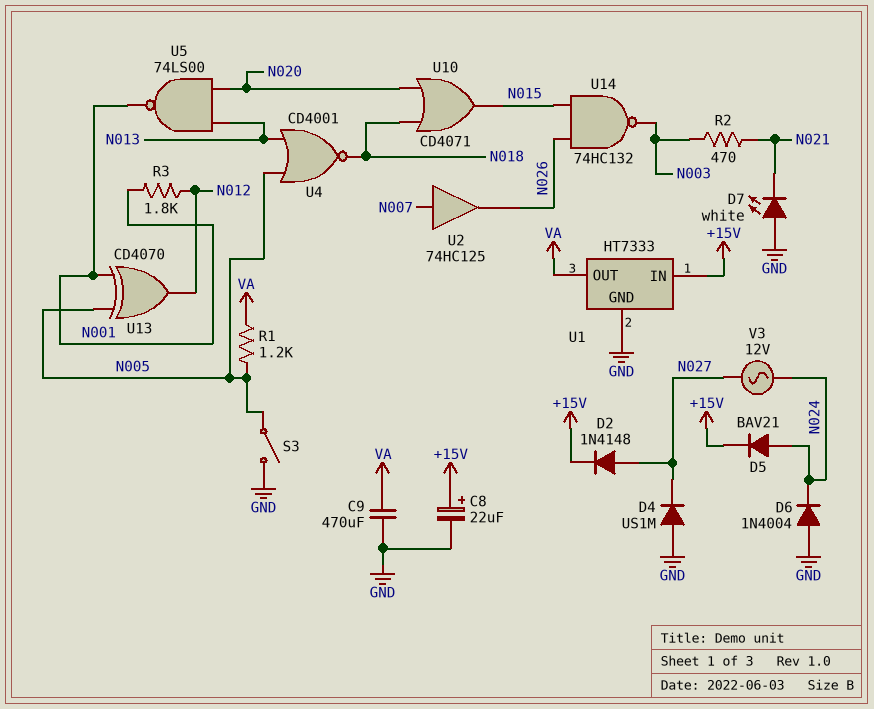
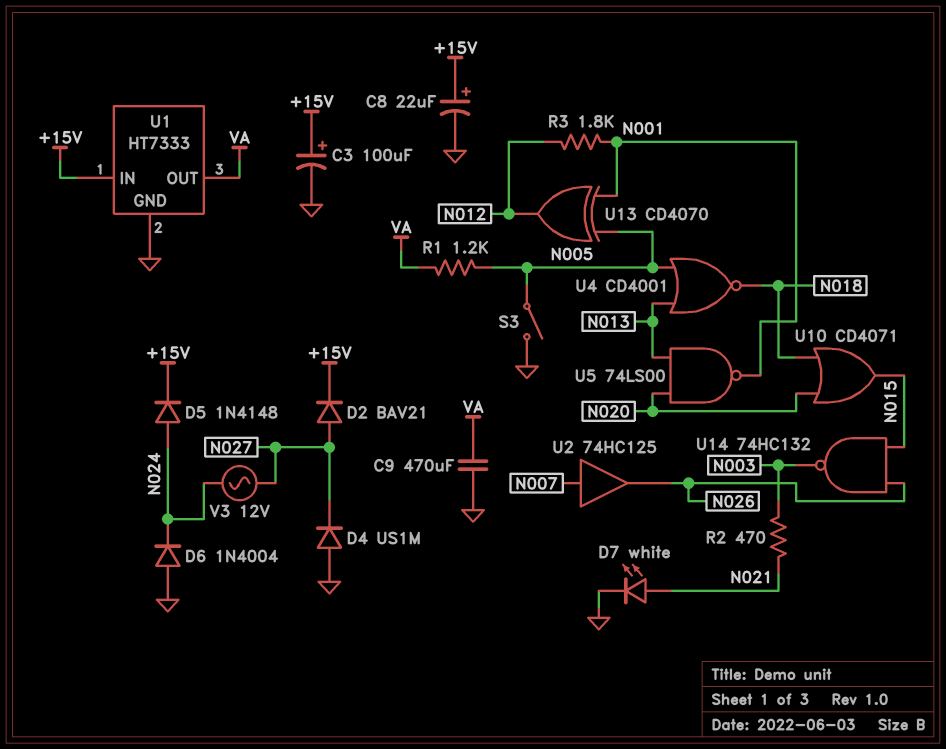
C3: none -> 100uF (plus +15V, minus GND)
D2: diode 1N4148 (A N027, K +15V) -> diode BAV21 (A N027, K +15V)
D5: diode BAV21 (A N024, K +15V) -> diode 1N4148 (A N024, K +15V)
D7: LED white (A GND, K N021) -> LED white (A N021, K GND)

